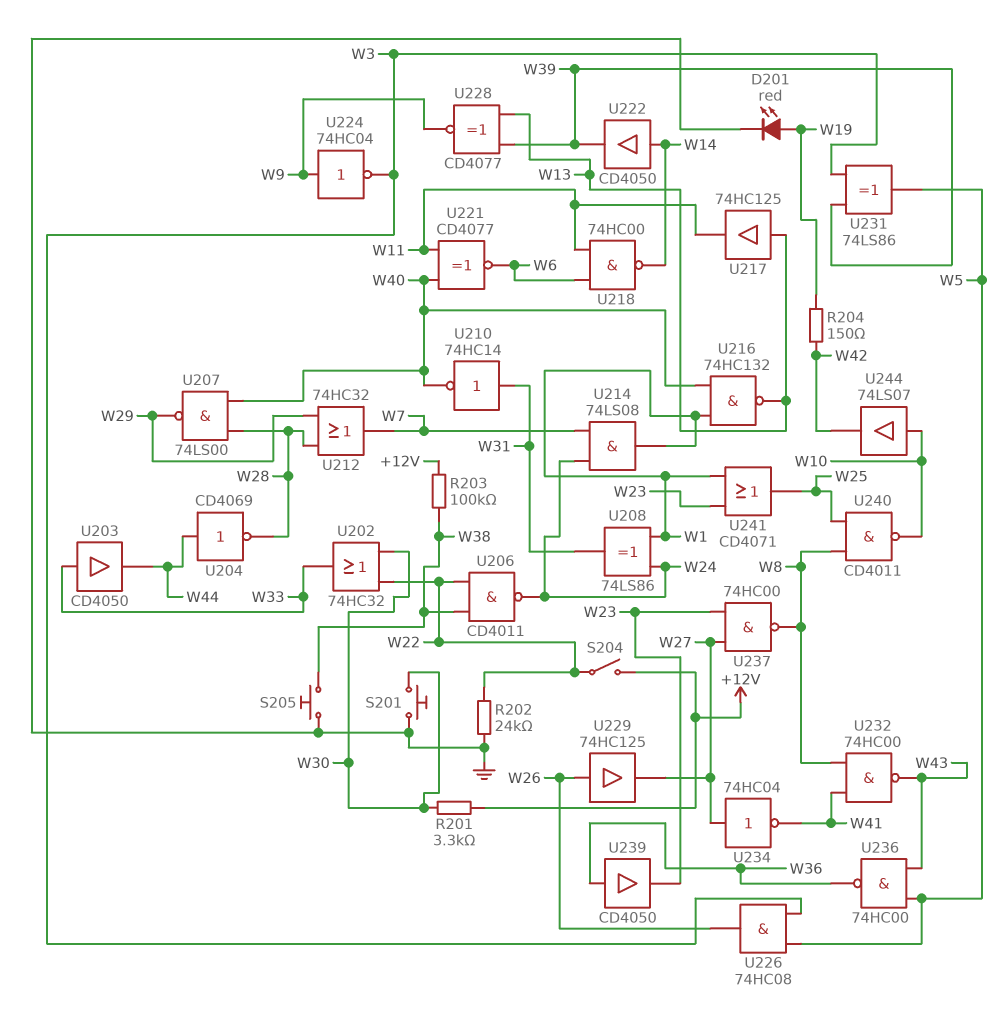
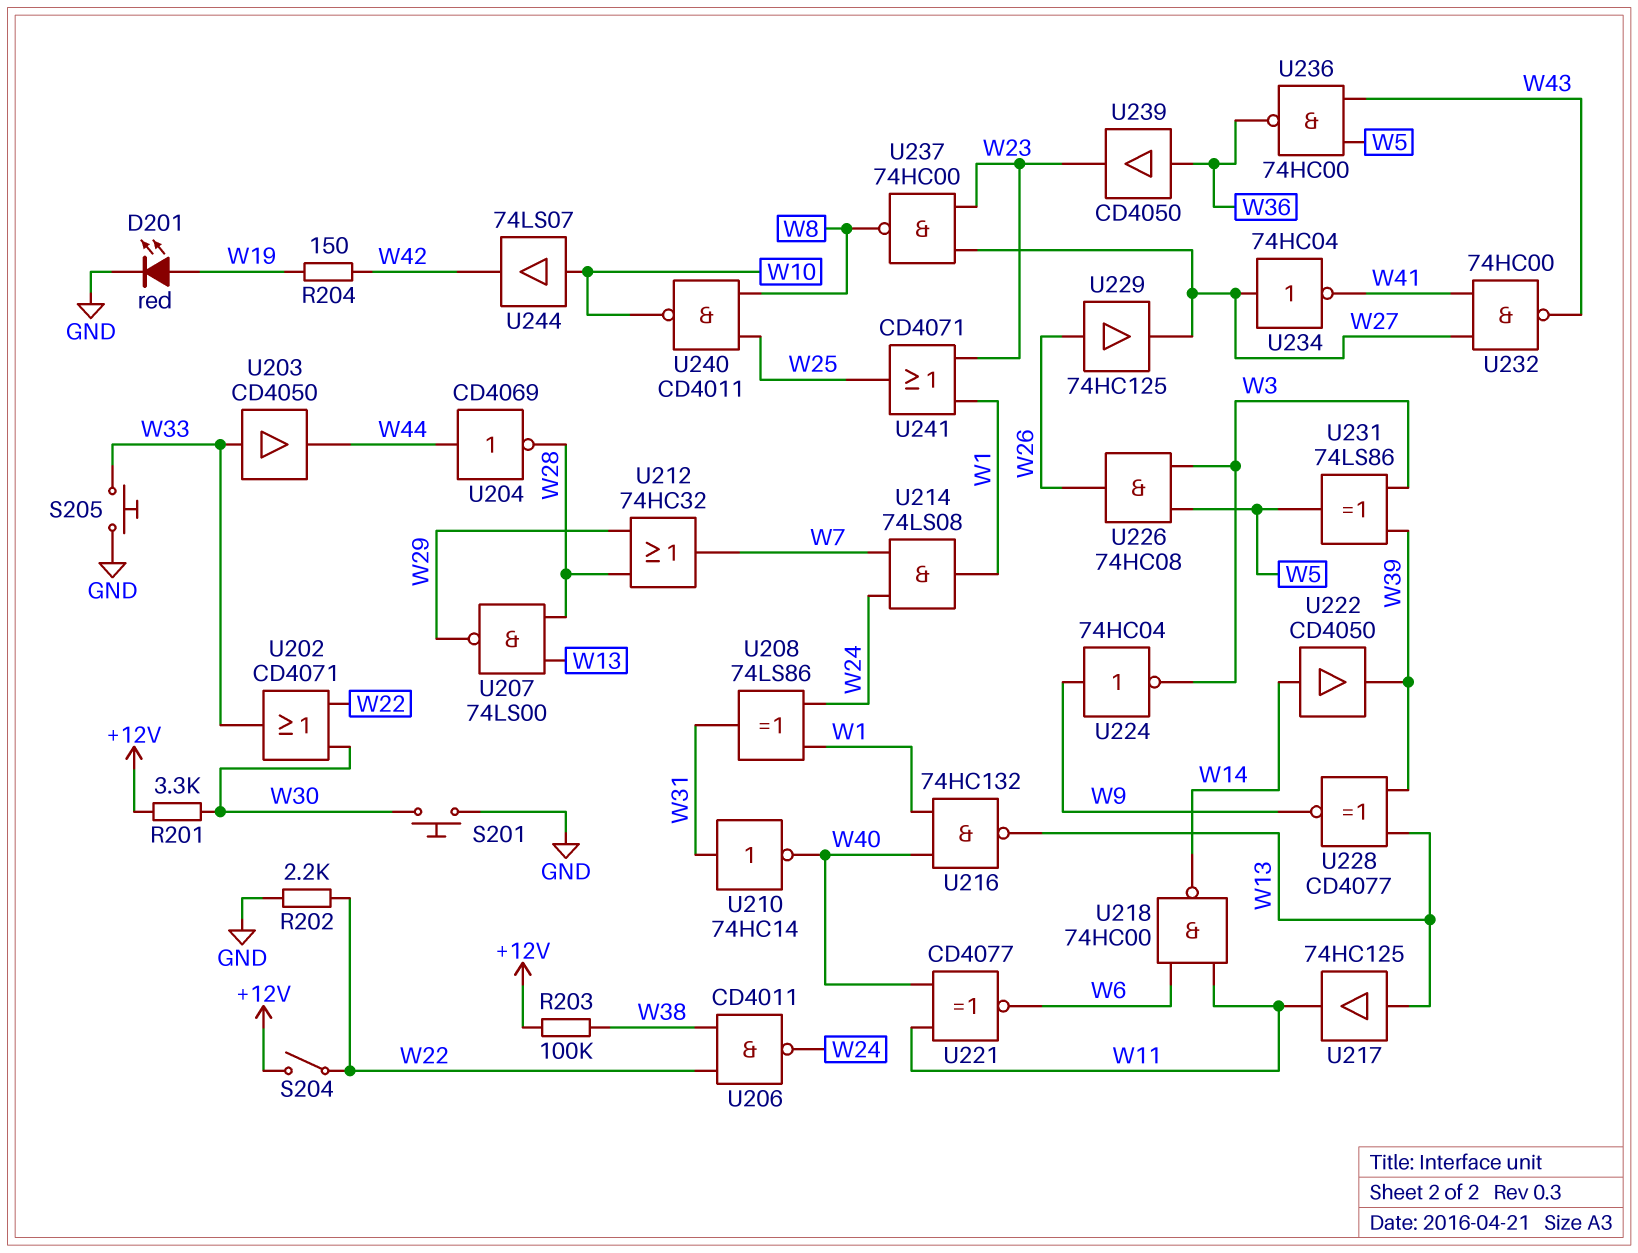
R202: 24k (GND, W22) -> 2.2k (GND, W22)
S205: button (GND, W38) -> button (GND, W33)
U202: OR 74HC32 (in W22, in W30, out W33) -> OR CD4071 (in W22, in W30, out W33)
U207: NAND 74LS00 (in W28, in W40, out W29) -> NAND 74LS00 (in W13, in W28, out W29)
U232: NAND 74HC00 (in W8, in W41, out W43) -> NAND 74HC00 (in W27, in W41, out W43)

